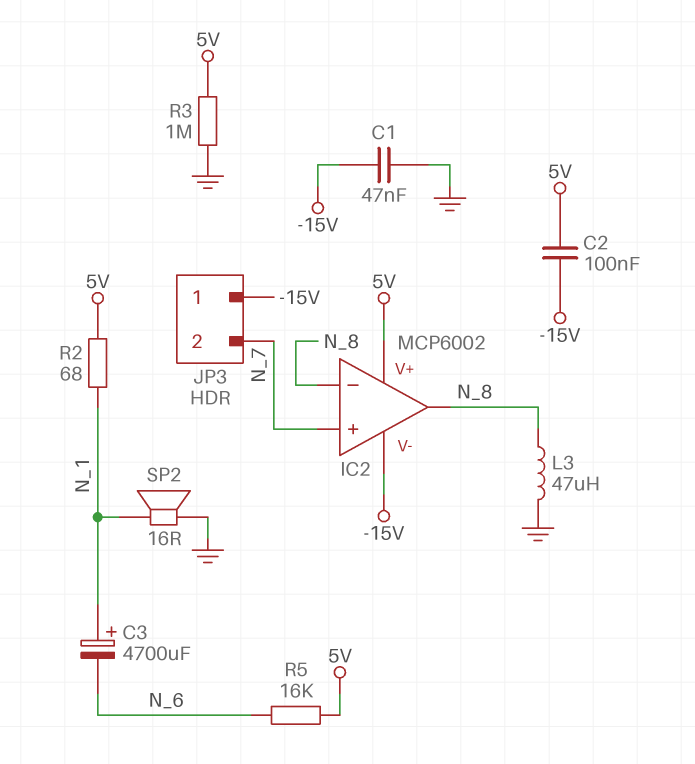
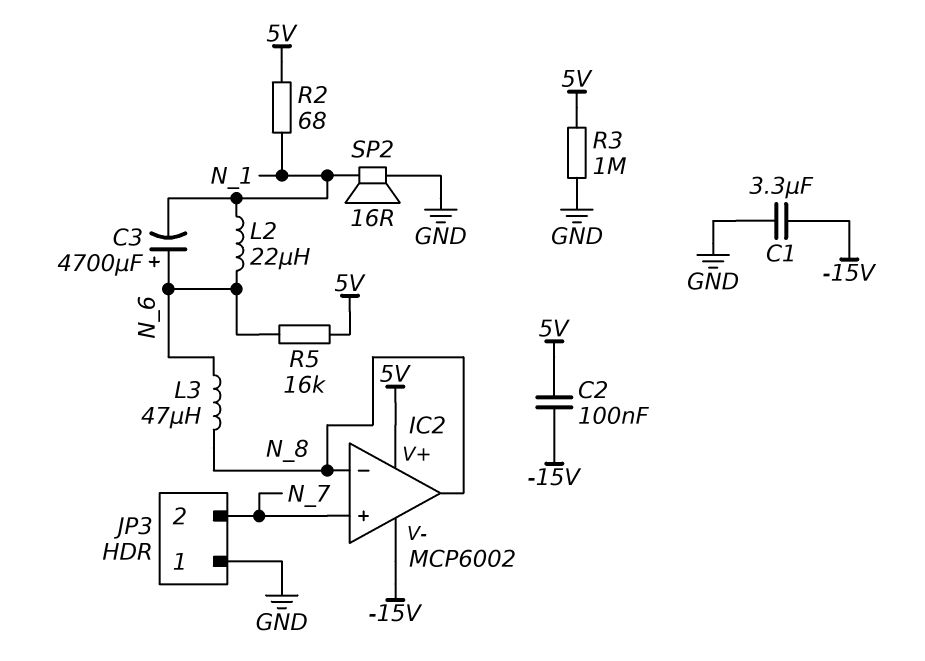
C1: 47nF (-15V, GND) -> 3.3uF (-15V, GND)
C3: 4700uF (plus N_1, minus N_6) -> 4700uF (plus N_6, minus N_1)
JP3 pin 1: -15V -> GND
L2: none -> 22uH (N_1, N_6)
L3: 47uH (GND, N_8) -> 47uH (N_6, N_8)

